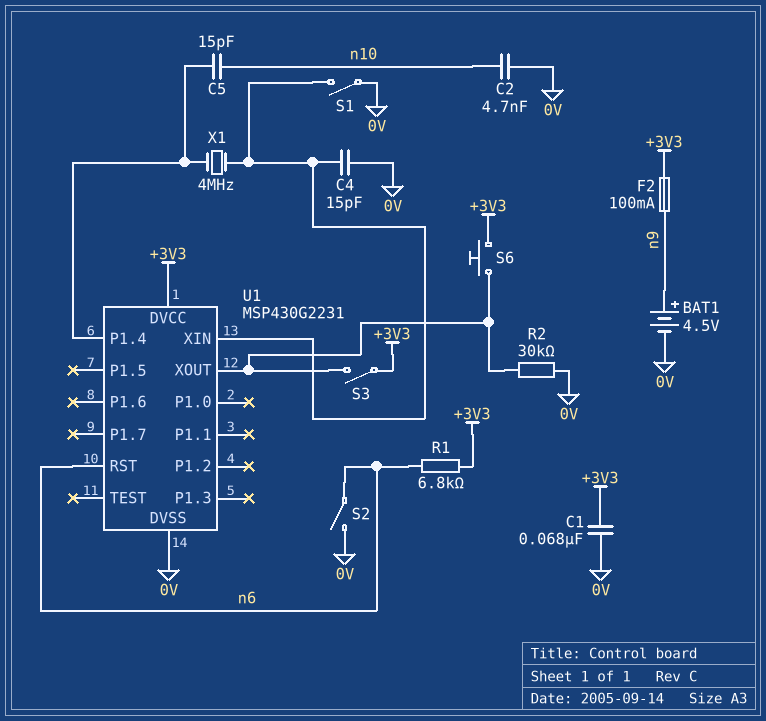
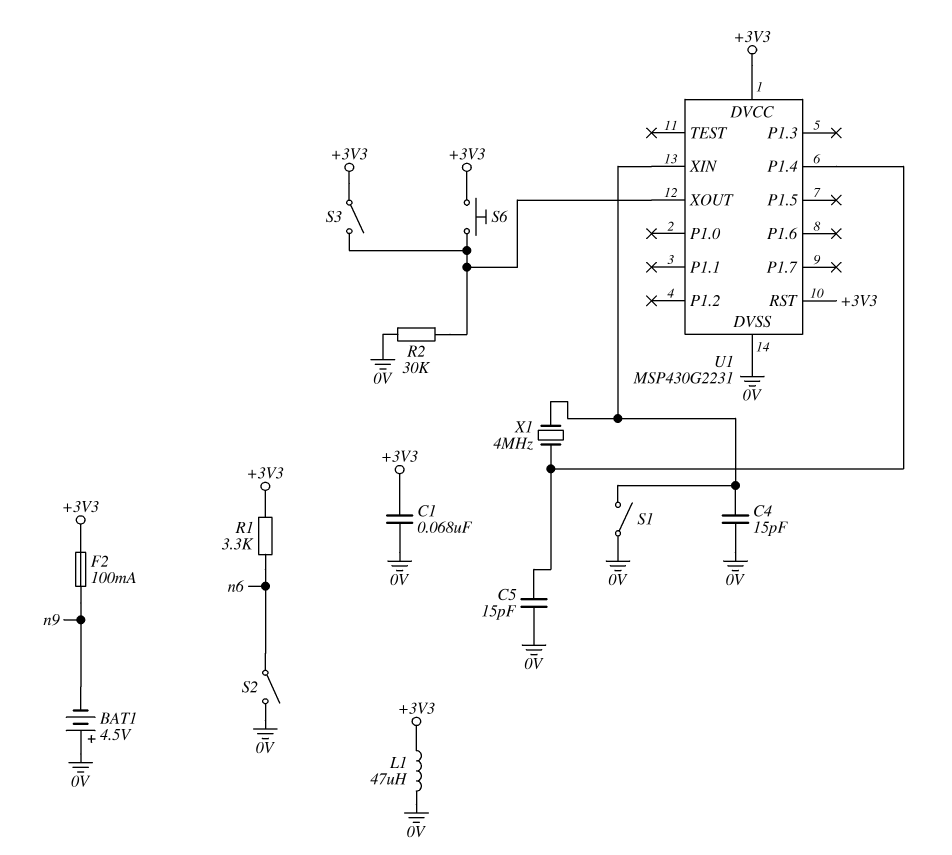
BAT1: 4.5V (plus n9, minus 0V) -> 4.5V (plus 0V, minus n9)
C2: 4.7nF (0V, n10) -> none
C5: 15pF (U1/P1.4, n10) -> 15pF (0V, U1/P1.4)
L1: none -> 47uH (+3V3, 0V)
R1: 6.8k (+3V3, n6) -> 3.3k (+3V3, n6)
U1 pin RST: n6 -> +3V3

